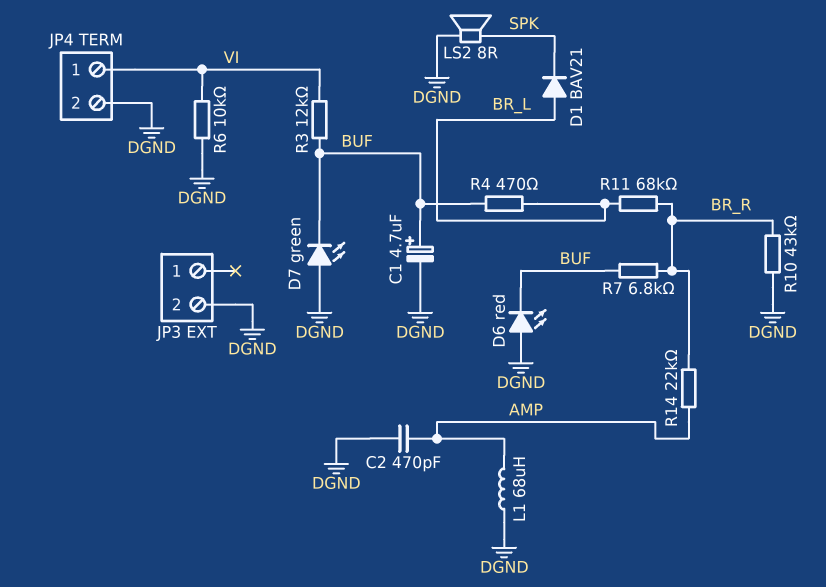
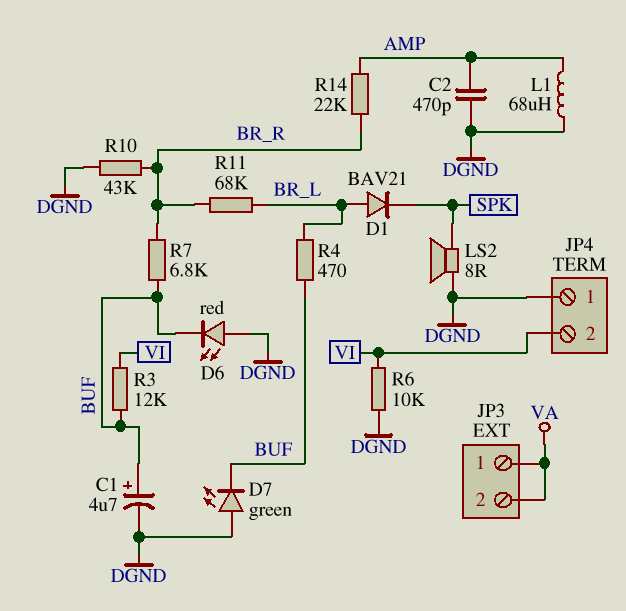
JP3 pin 1: none -> VA
JP3 pin 2: DGND -> VA
JP4 pin 1: VI -> DGND
JP4 pin 2: DGND -> VI

